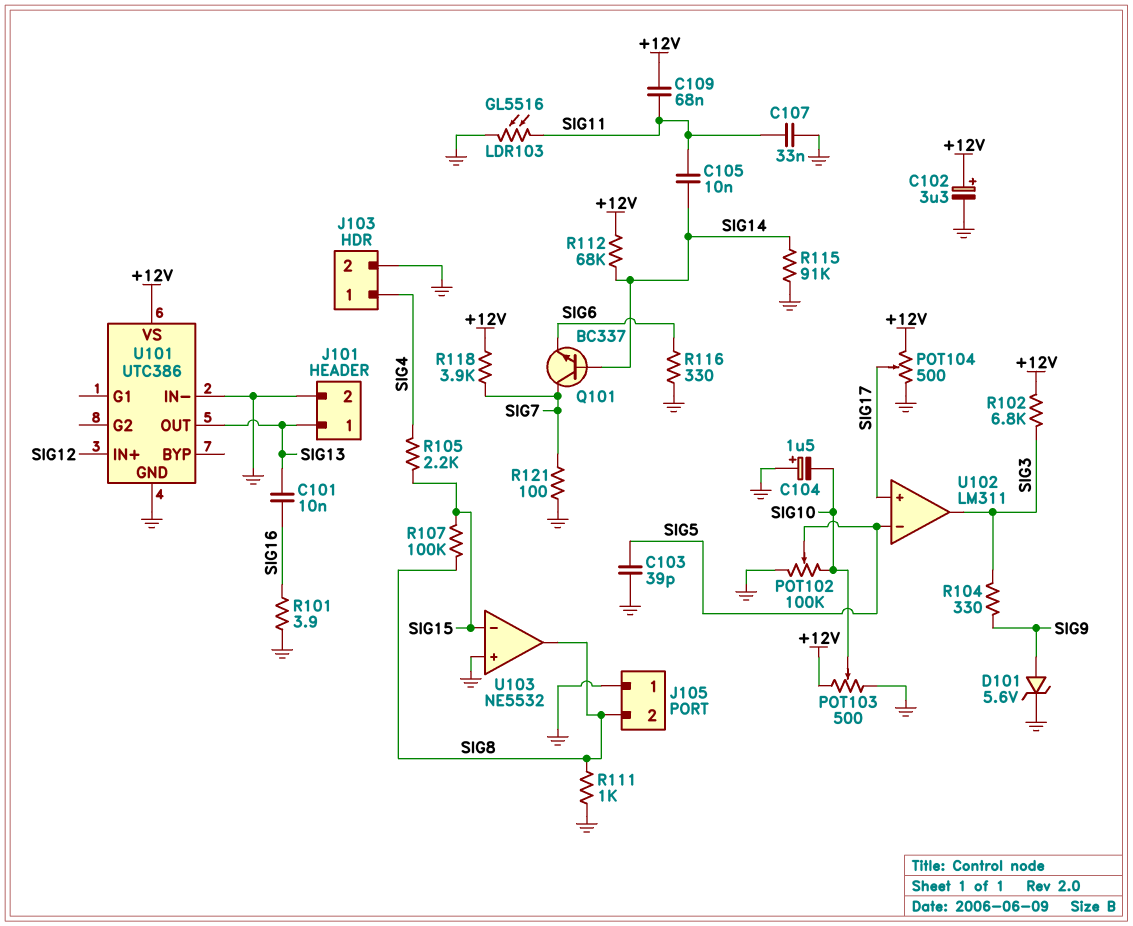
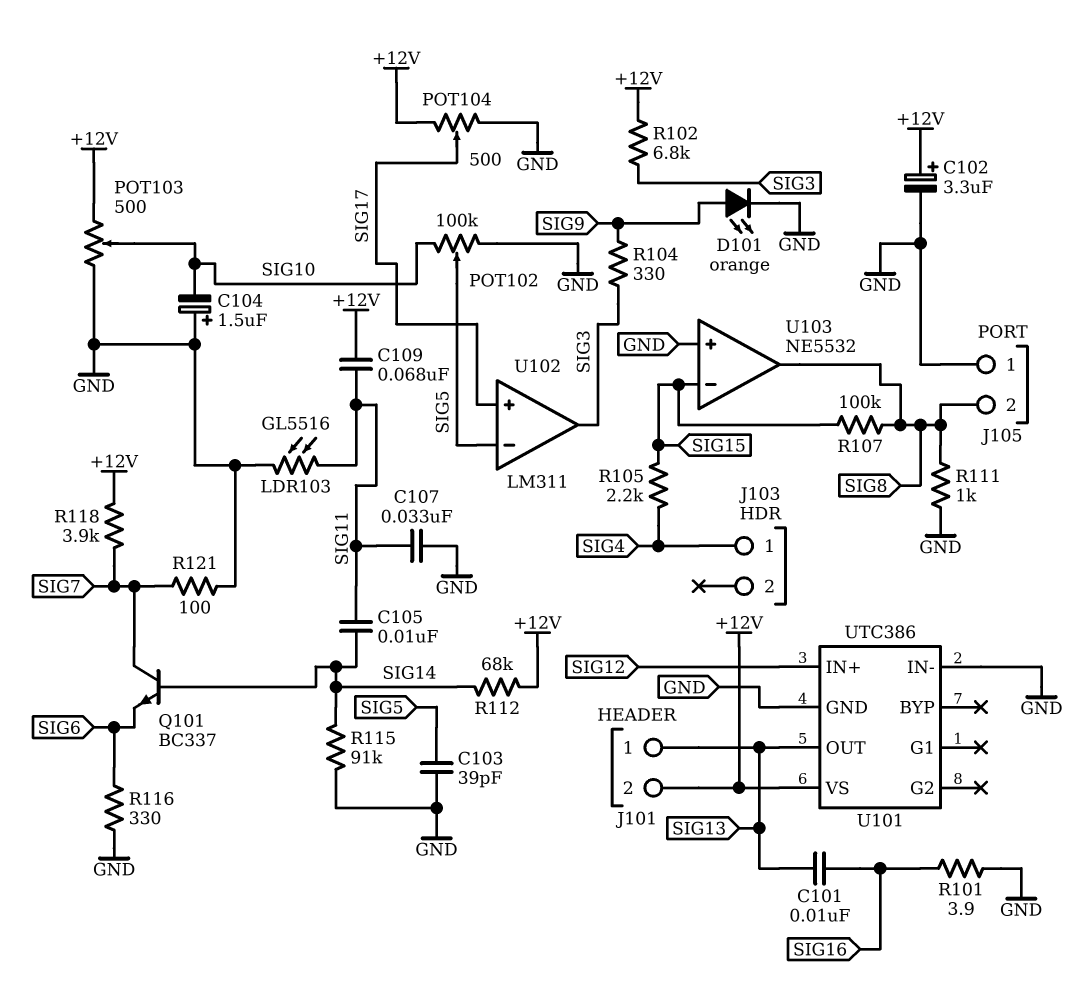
D101: zener 5.6V (A SIG9, K GND) -> LED orange (A SIG9, K GND)
J101 pin 2: GND -> +12V
J103 pin 2: GND -> none

